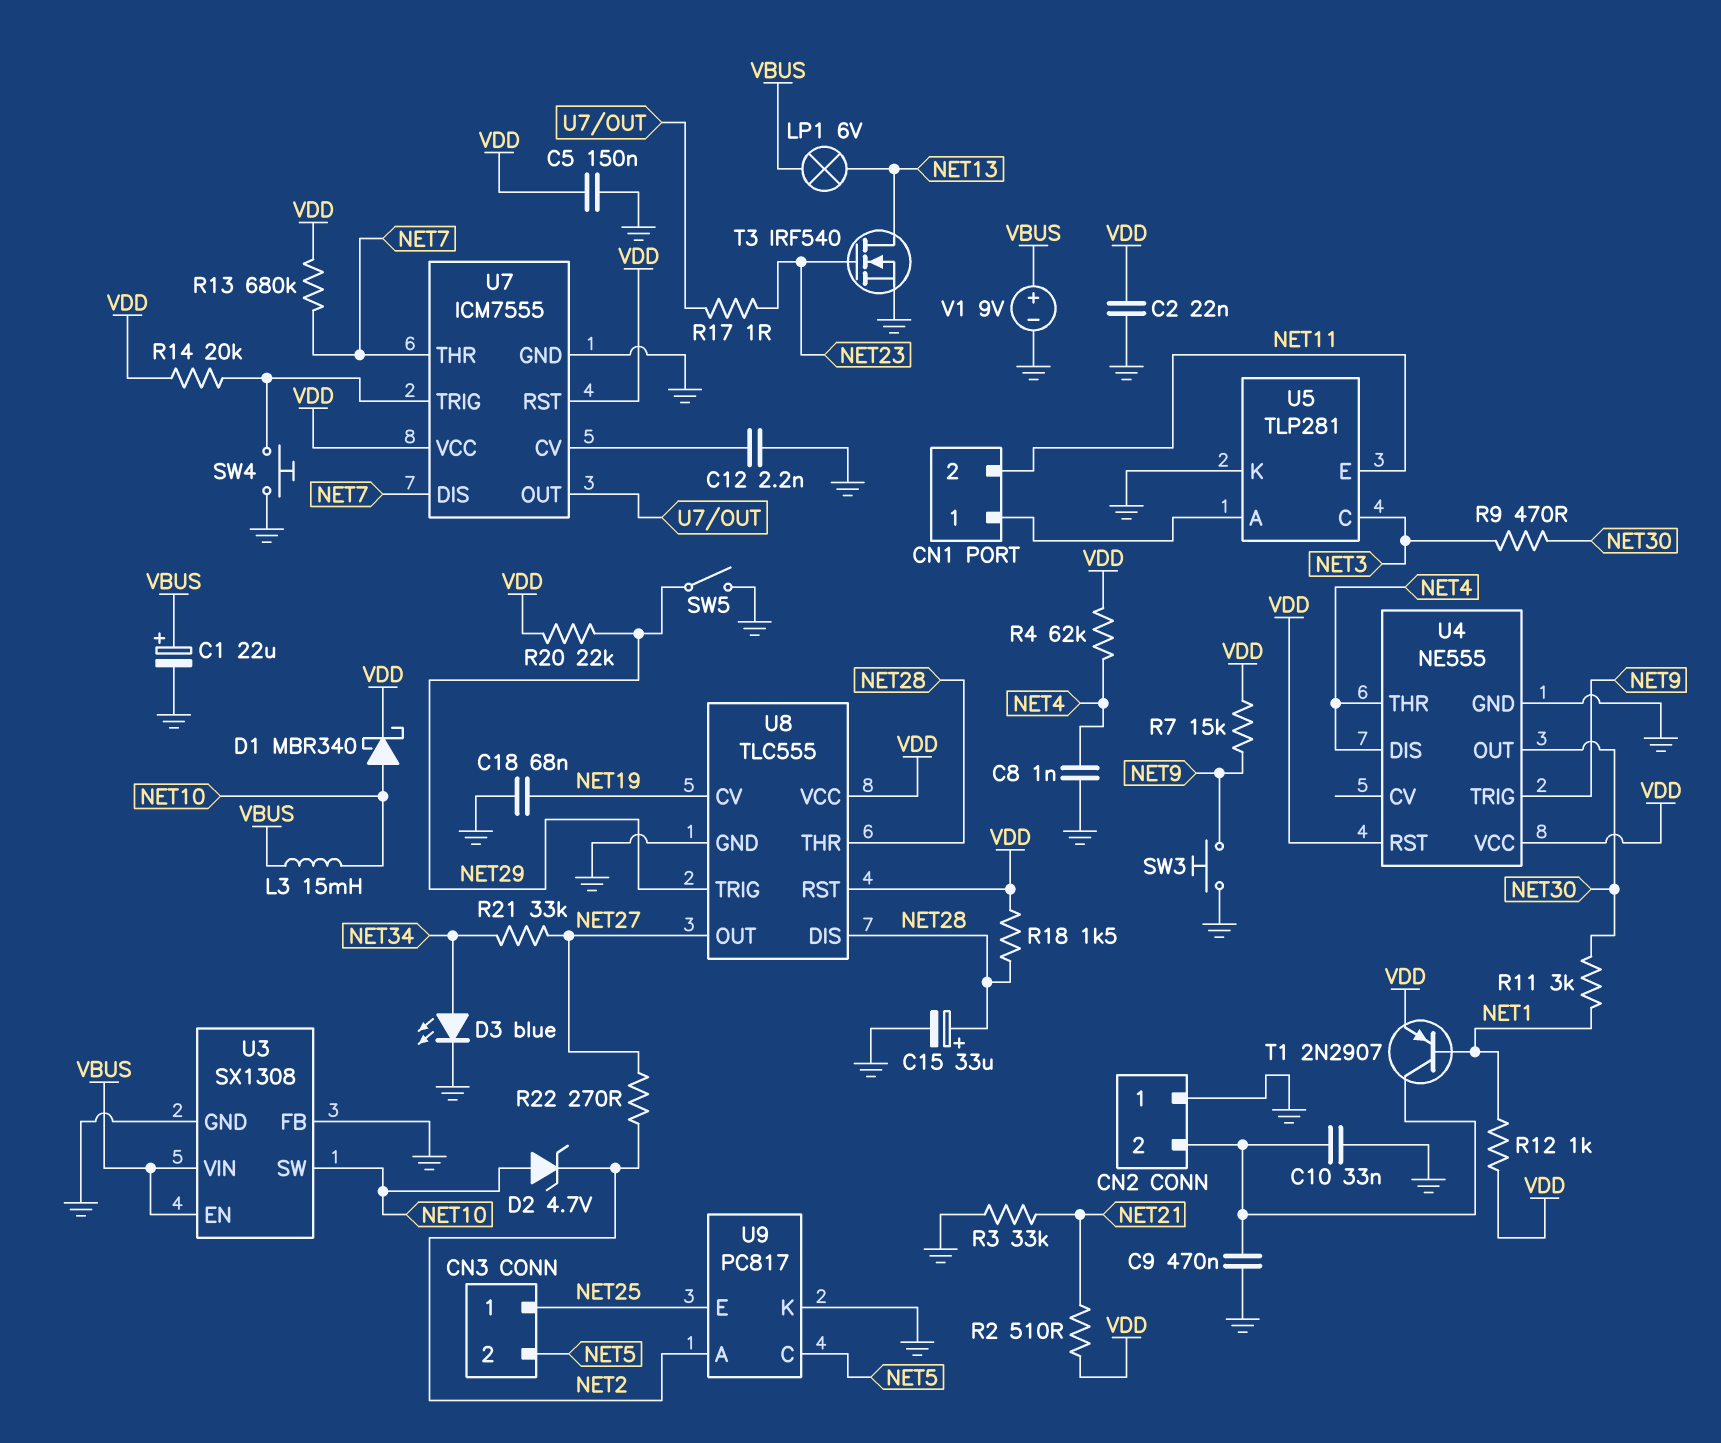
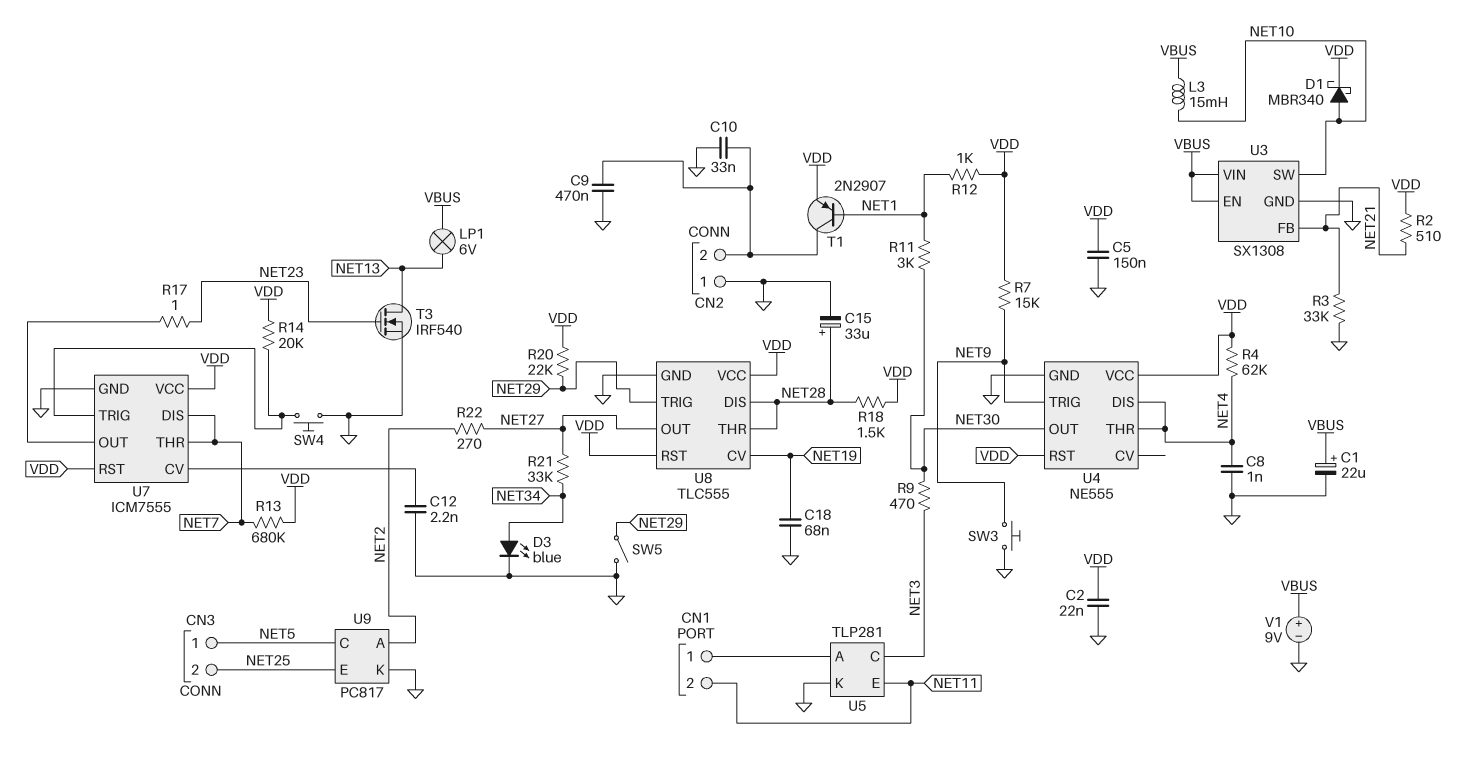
CN3 pin 1: NET25 -> NET5
CN3 pin 2: NET5 -> NET25
D2: zener 4.7V (A NET10, K NET2) -> none
U3 pin FB: GND -> NET21

